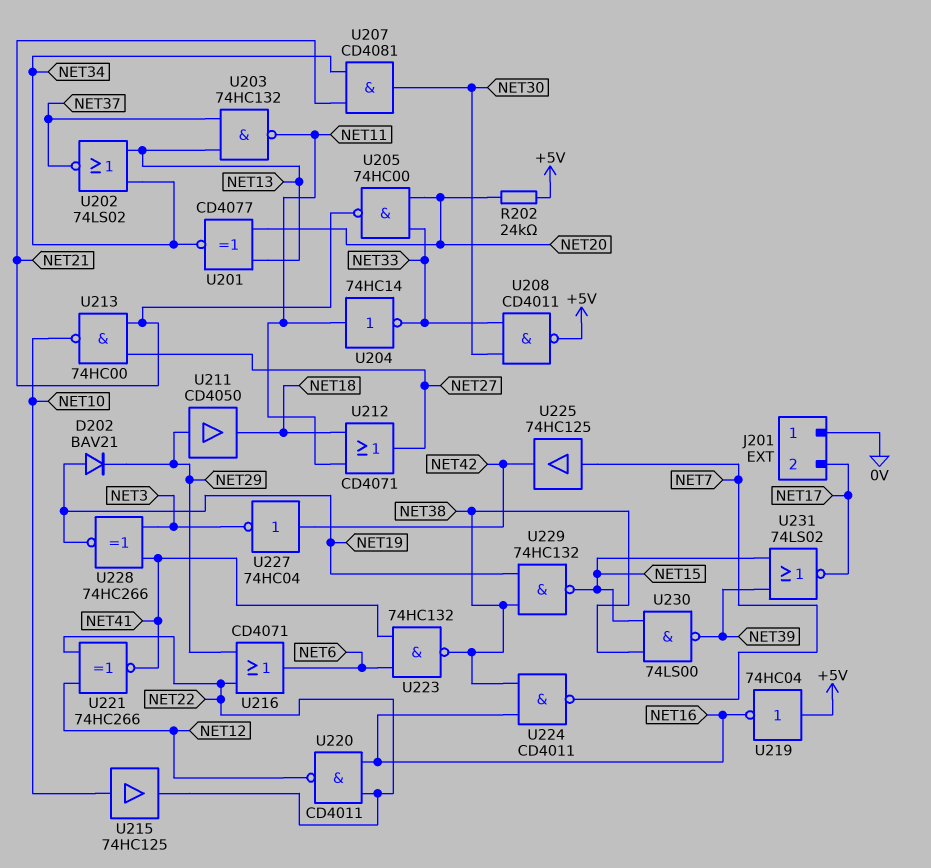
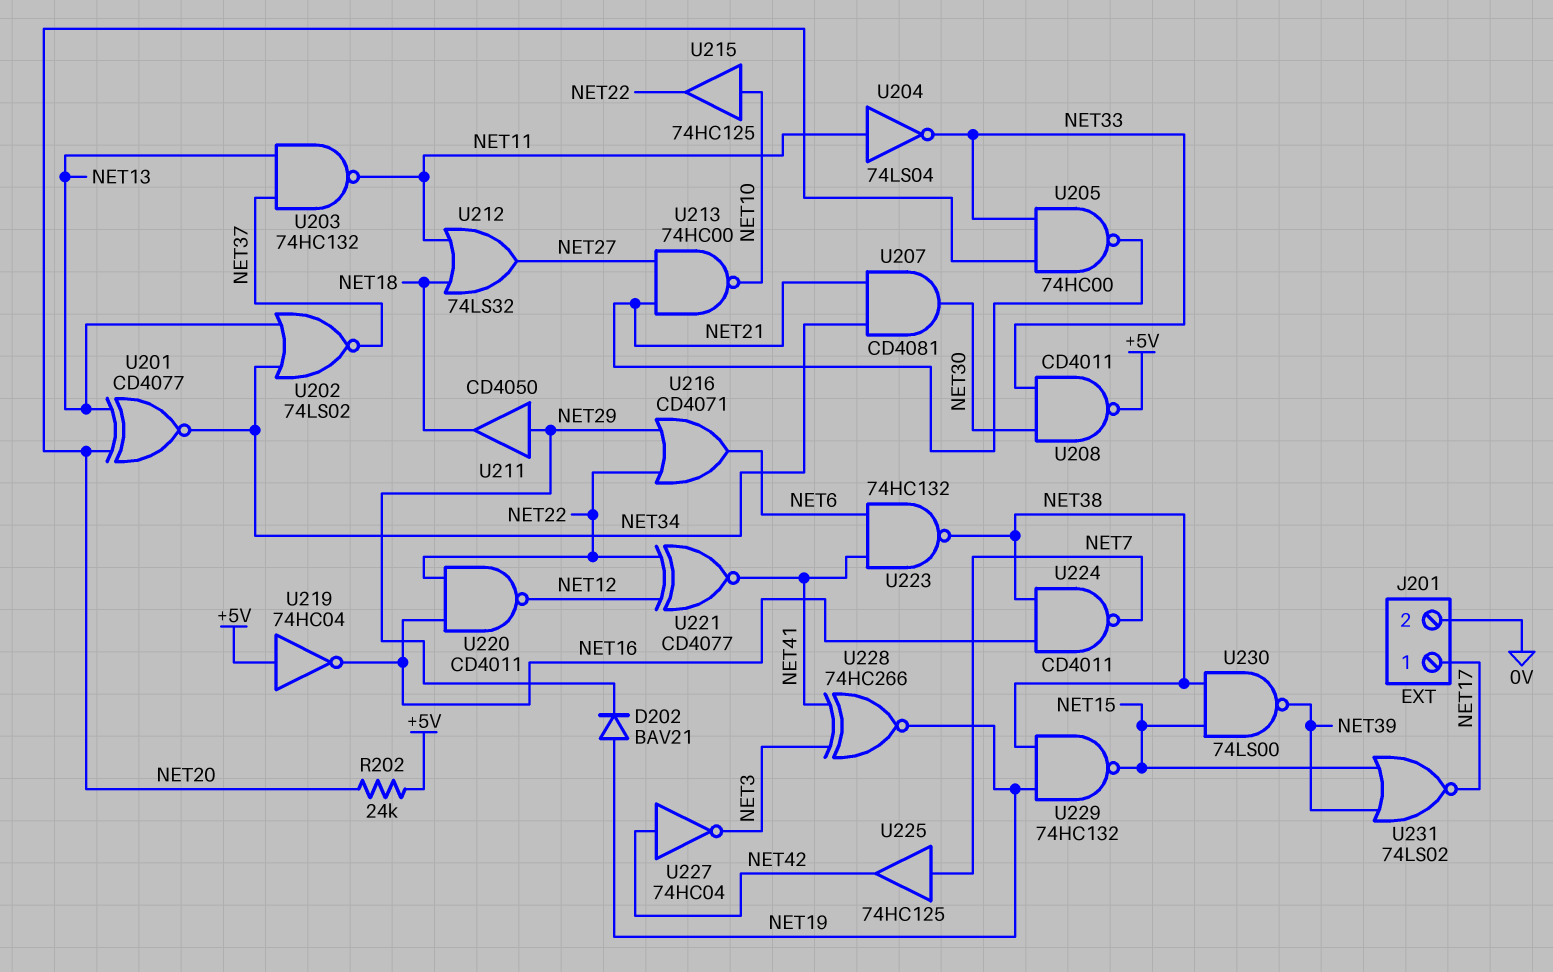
J201 pin 1: 0V -> NET17
J201 pin 2: NET17 -> 0V
U204: NOT 74HC14 (in NET11, out NET33) -> NOT 74LS04 (in NET11, out NET33)
U212: OR CD4071 (in NET11, in NET18, out NET27) -> OR 74LS32 (in NET11, in NET18, out NET27)
U221: XNOR 74HC266 (in NET12, in NET22, out NET41) -> XNOR CD4077 (in NET12, in NET22, out NET41)

